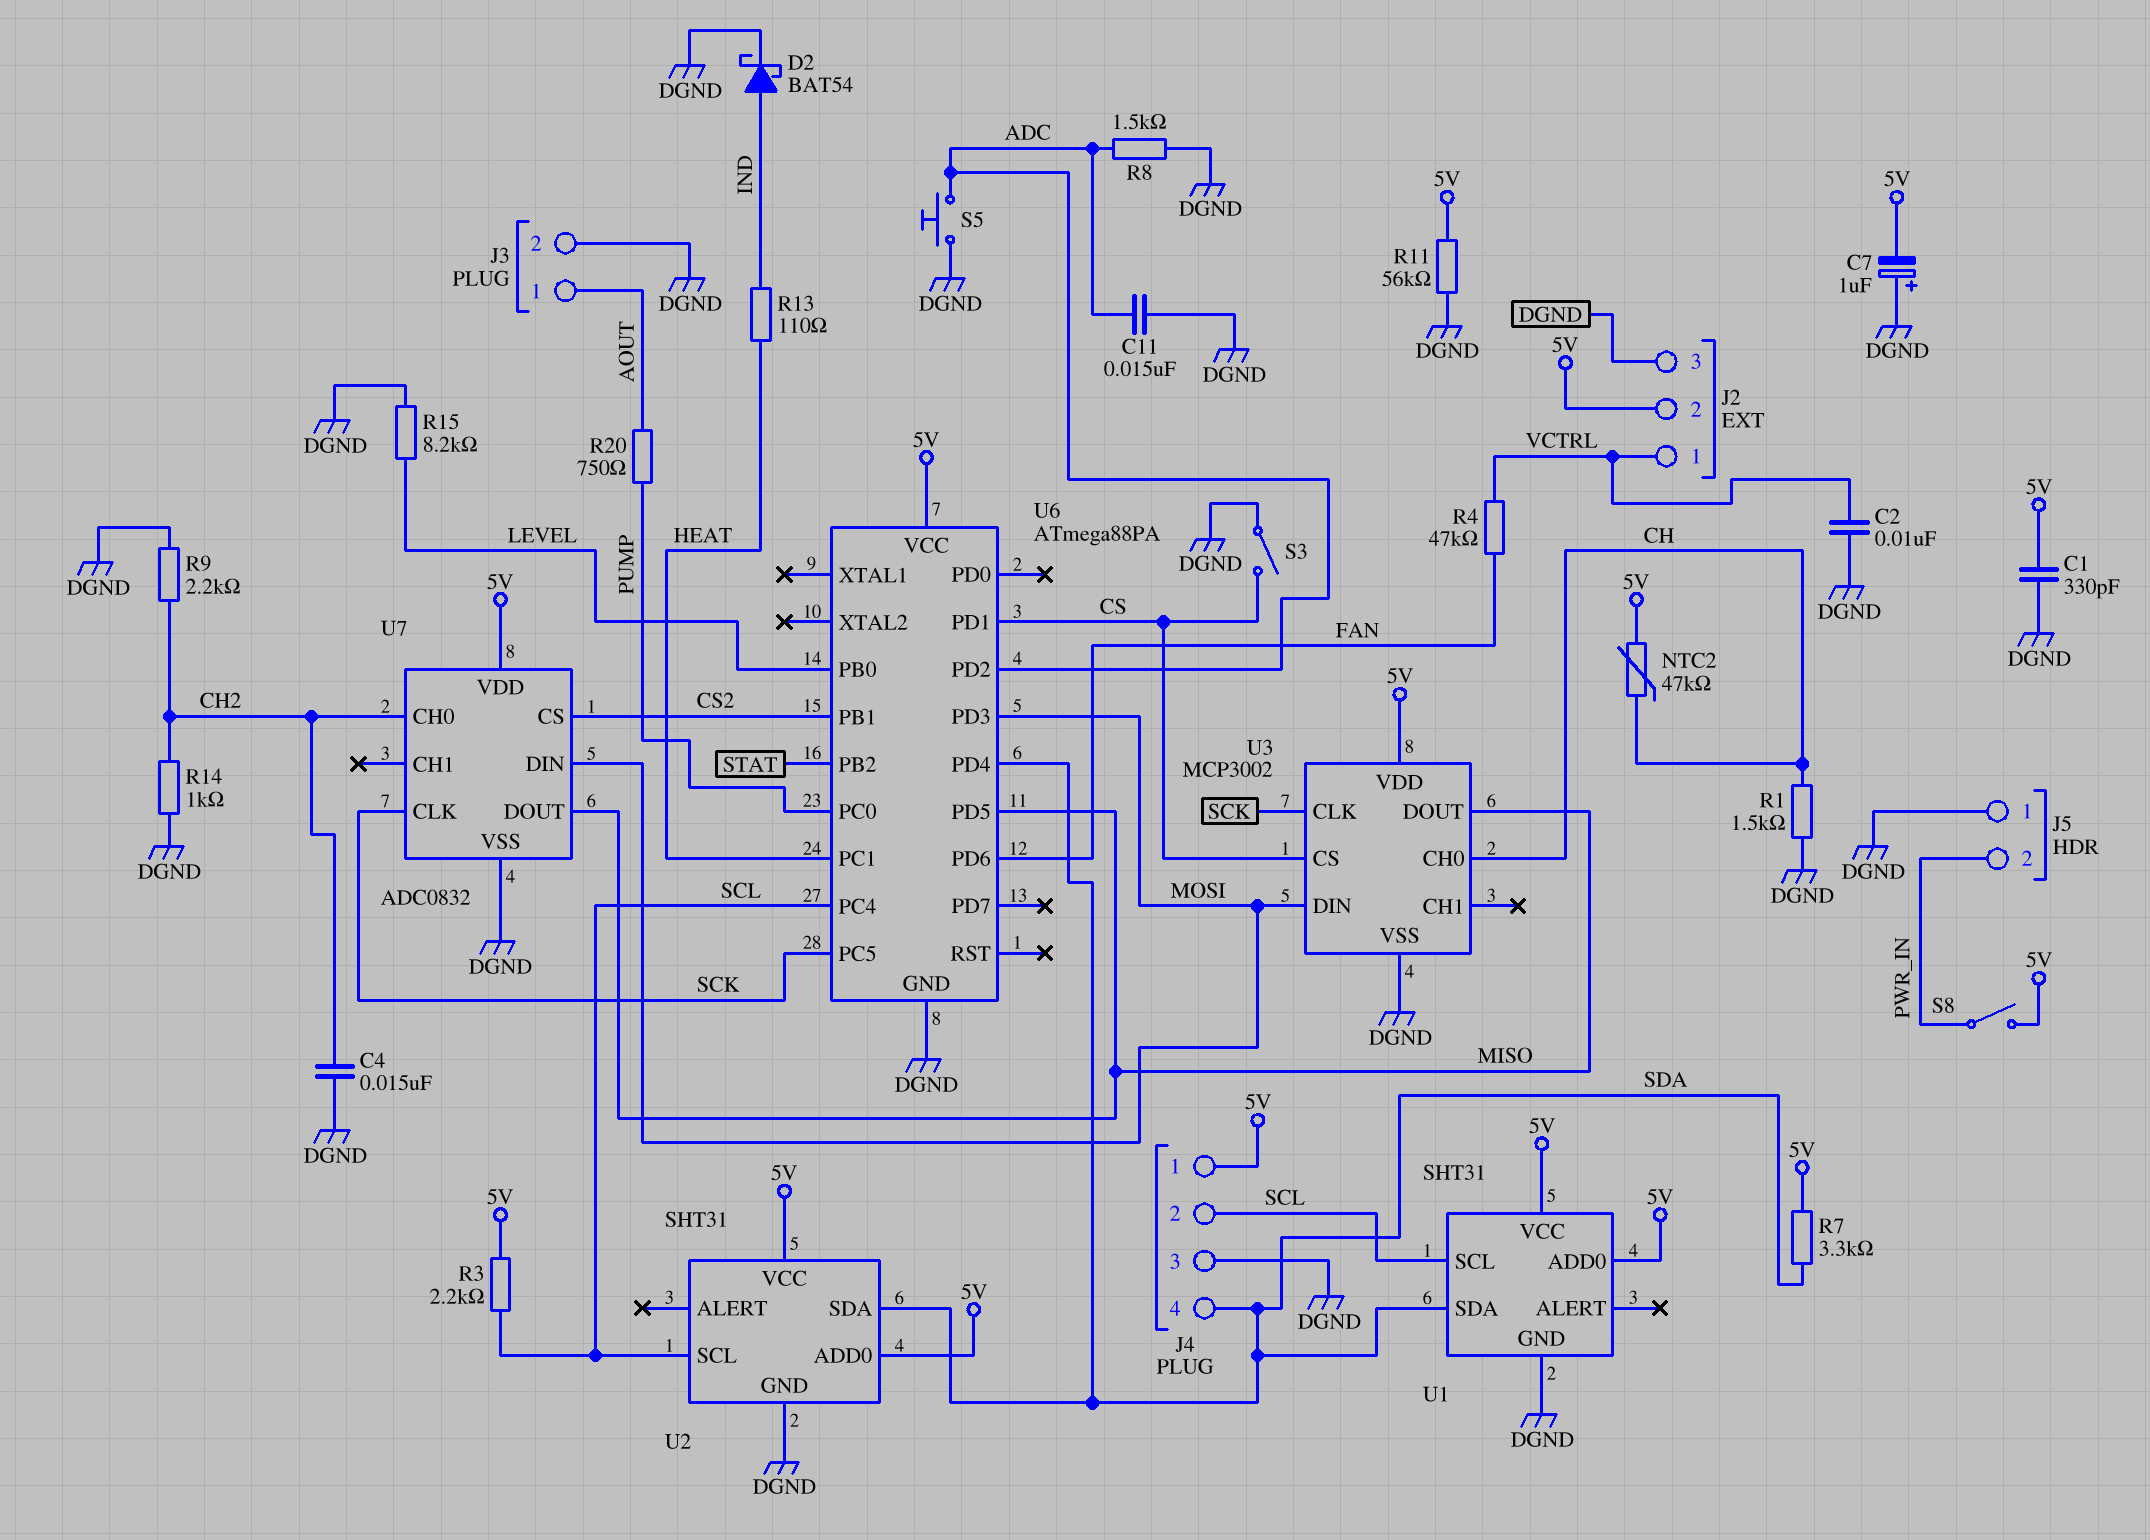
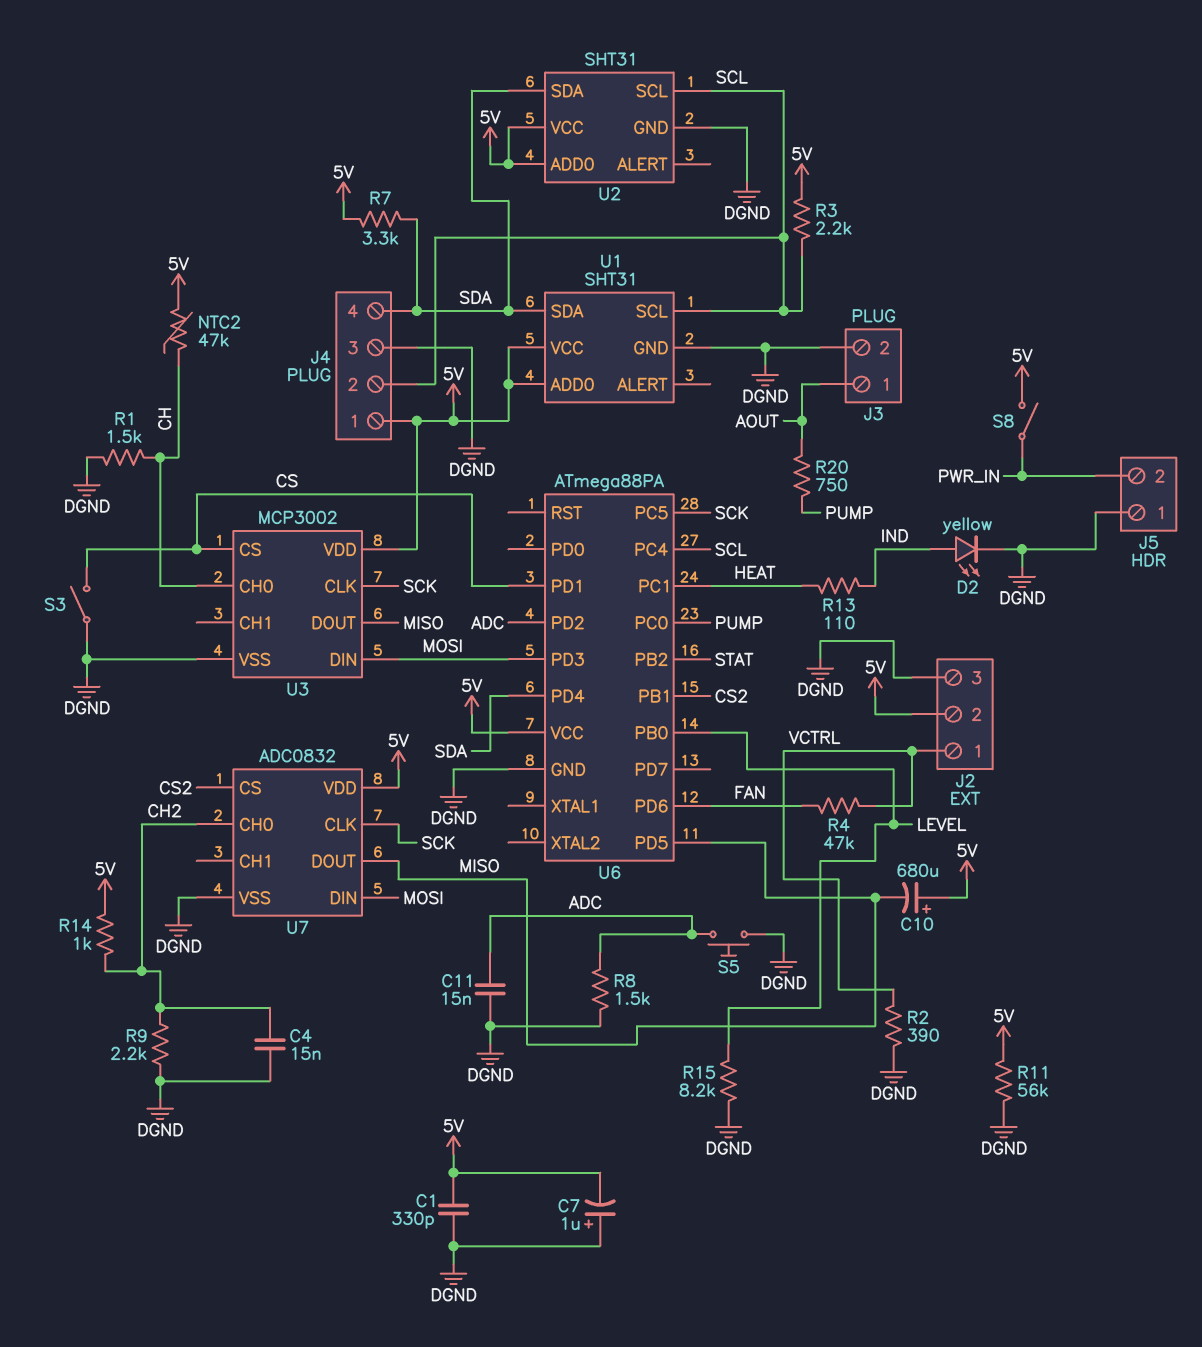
C2: 10nF (DGND, VCTRL) -> none
C10: none -> 680uF (plus 5V, minus MISO)
D2: schottky BAT54 (A IND, K DGND) -> LED yellow (A IND, K DGND)
R2: none -> 390 (DGND, VCTRL)
R14: 1k (CH2, DGND) -> 1k (5V, CH2)

